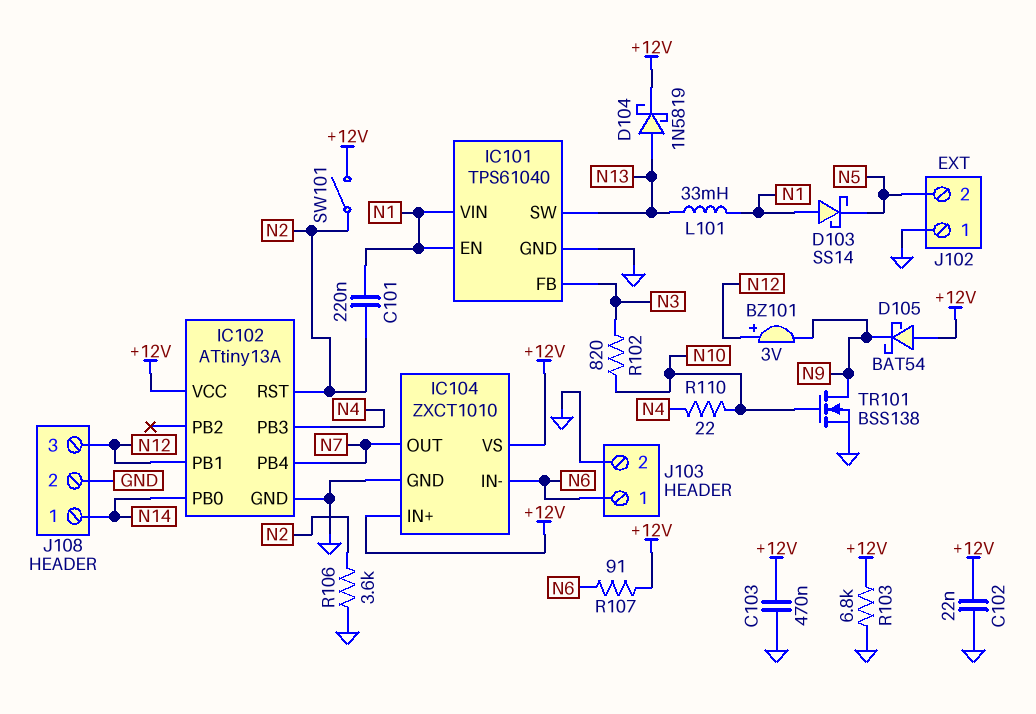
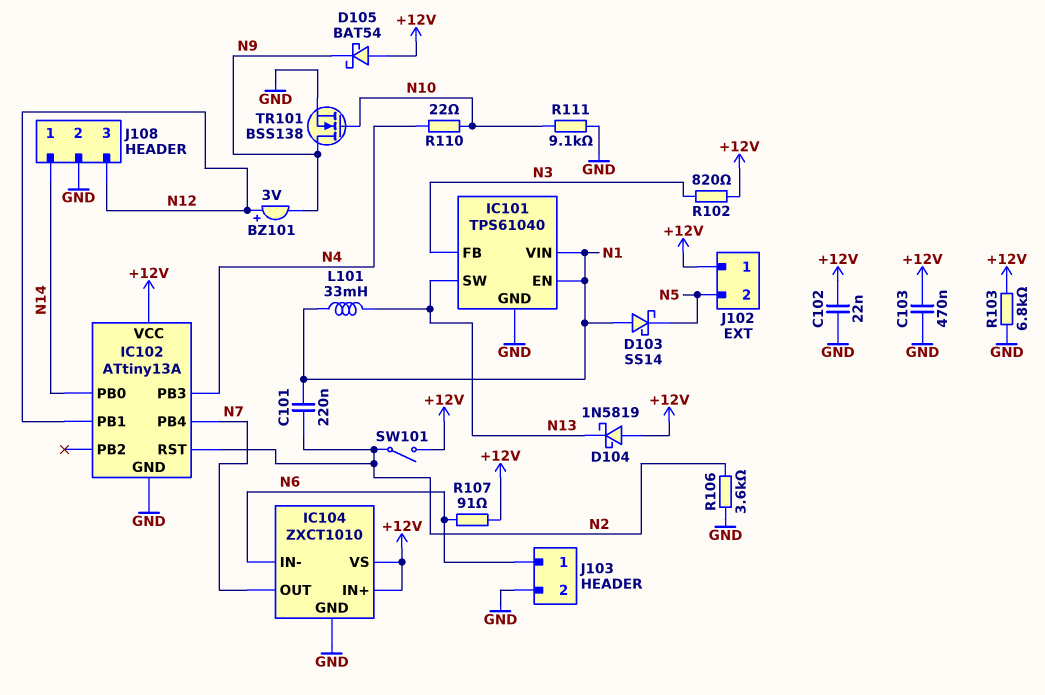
D104: schottky 1N5819 (A N13, K +12V) -> schottky 1N5819 (A +12V, K N13)
J102 pin 1: GND -> +12V
R102: 820 (N3, N10) -> 820 (+12V, N3)
R111: none -> 9.1k (GND, N10)

